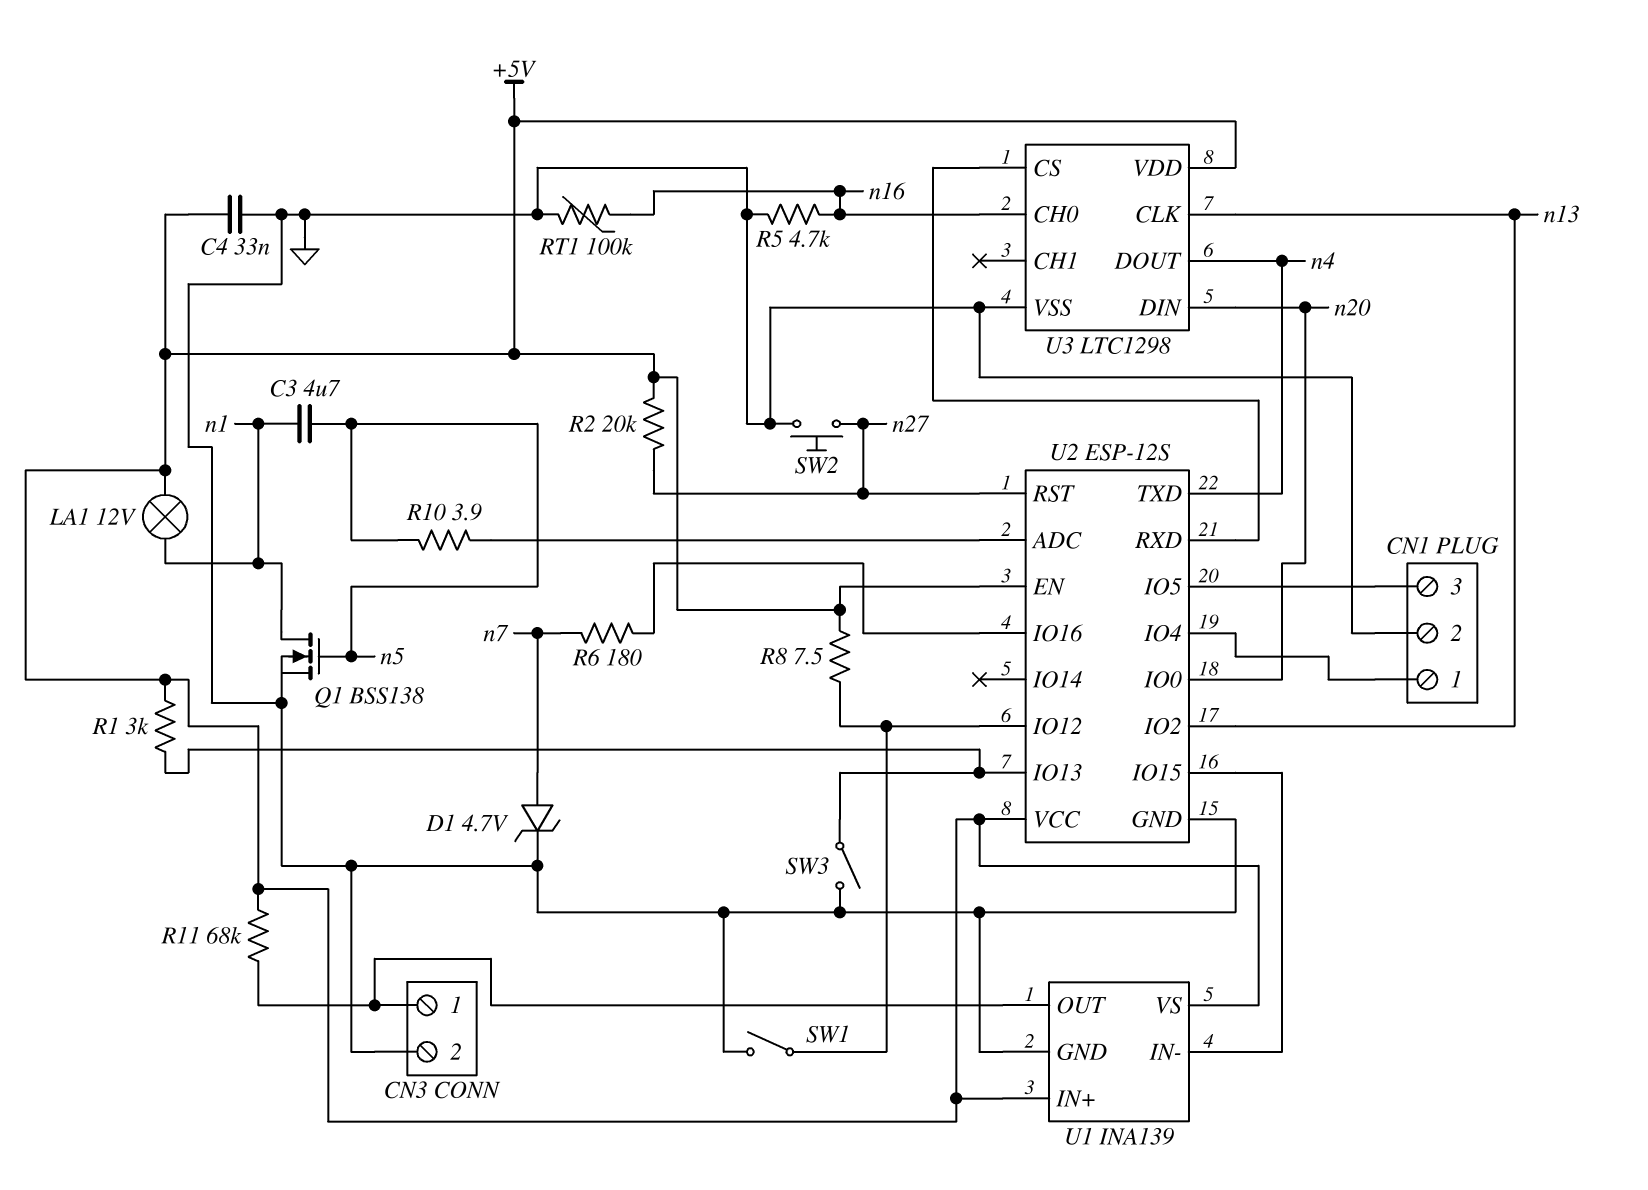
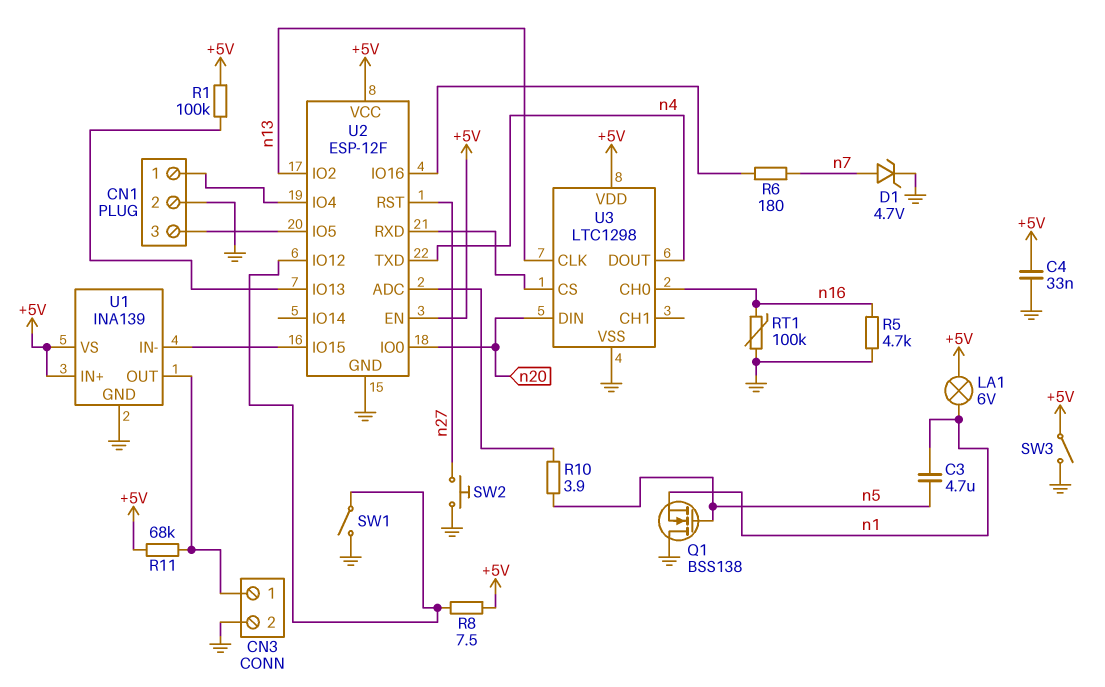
LA1: lamp 12V (+5V, n1) -> lamp 6V (+5V, n1)
Q1: NMOS BSS138 (G n5, D n1, S GND) -> NMOS BSS138 (G n5, D GND, S n1)
R1: 3k (+5V, U2/IO13) -> 100k (+5V, U2/IO13)
R2: 20k (+5V, n27) -> none
SW3: switch (GND, U2/IO13) -> switch (+5V, GND)
U2: ESP-12S -> ESP-12F

